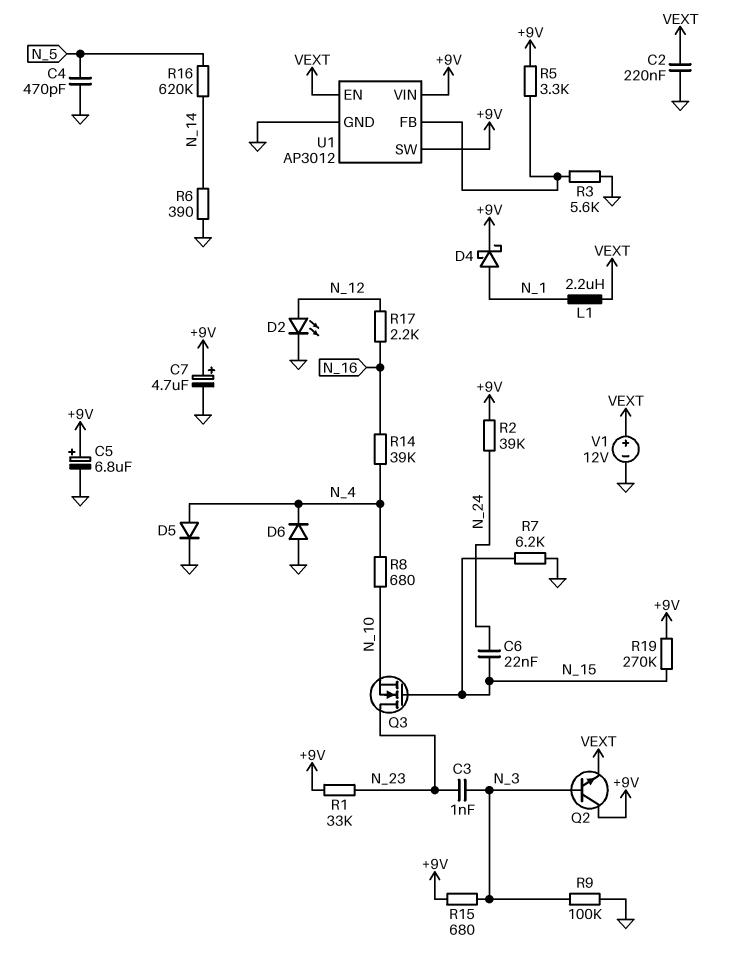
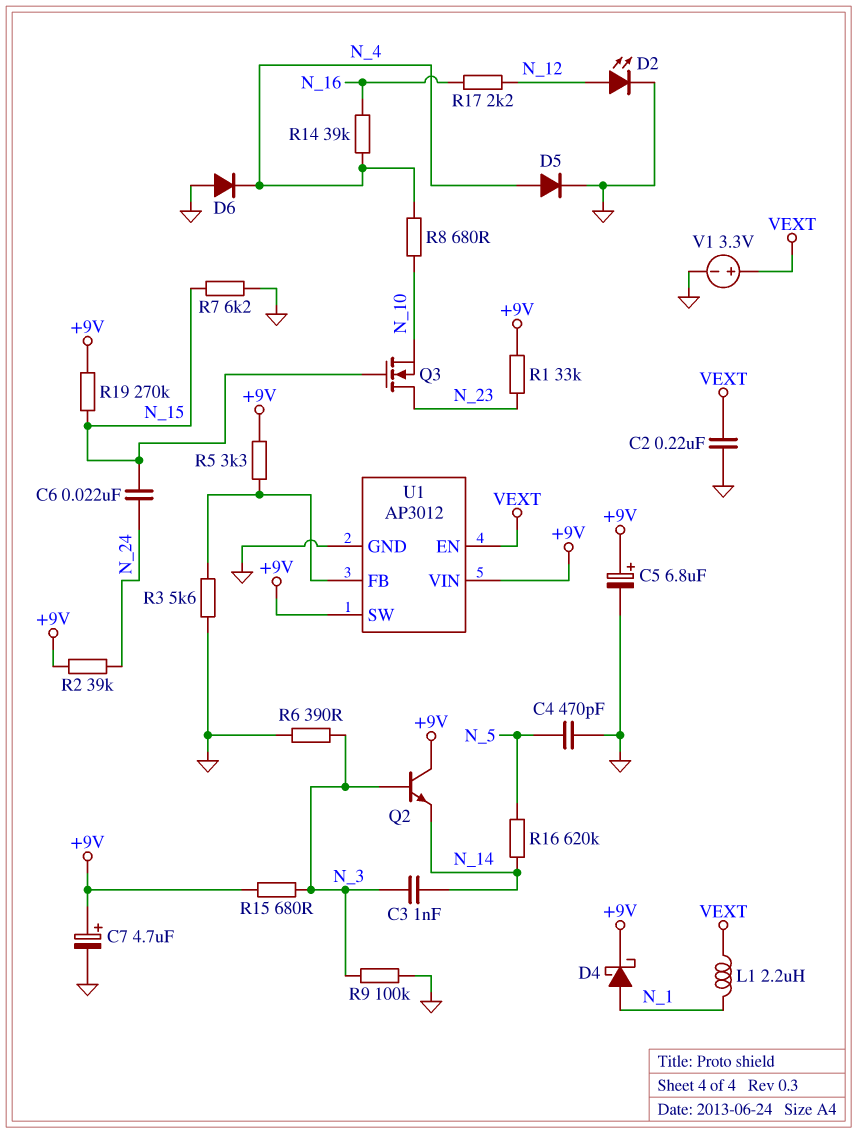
C3: 1nF (N_3, N_23) -> 1nF (N_3, N_14)
Q2: NPN (B N_3, C +9V, E VEXT) -> NPN (B N_3, C +9V, E N_14)
R6: 390 (GND, N_14) -> 390 (GND, N_3)
V1: 12V (plus VEXT, minus GND) -> 3.3V (plus VEXT, minus GND)

